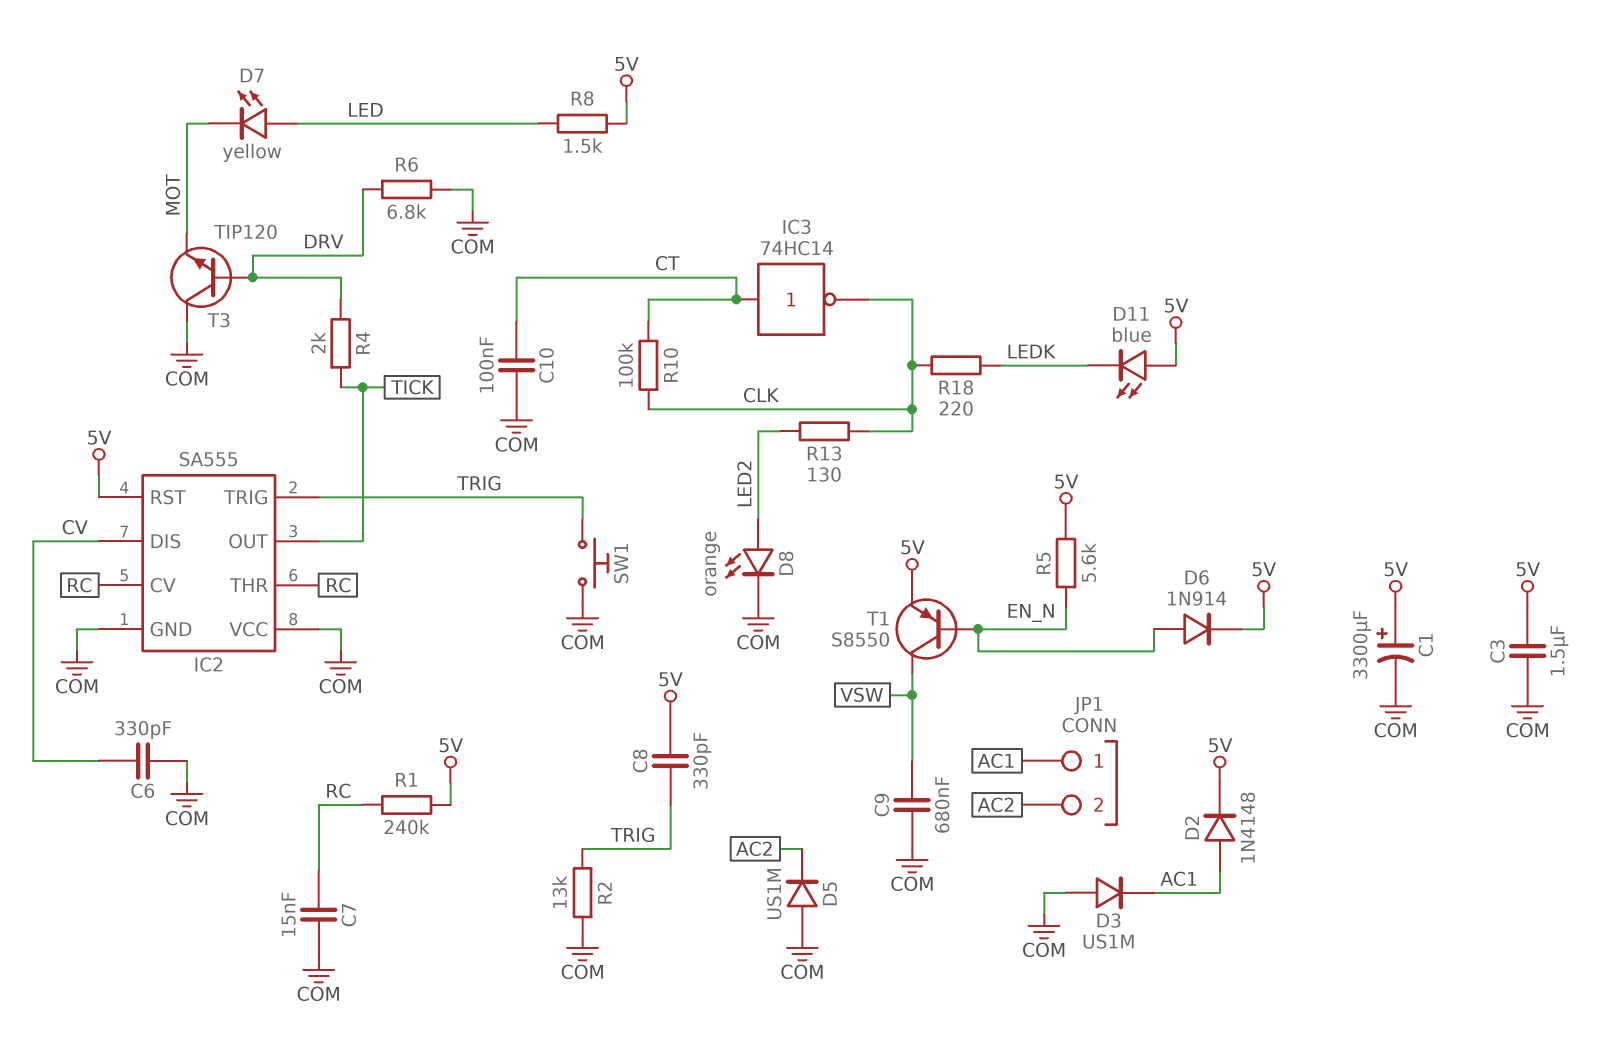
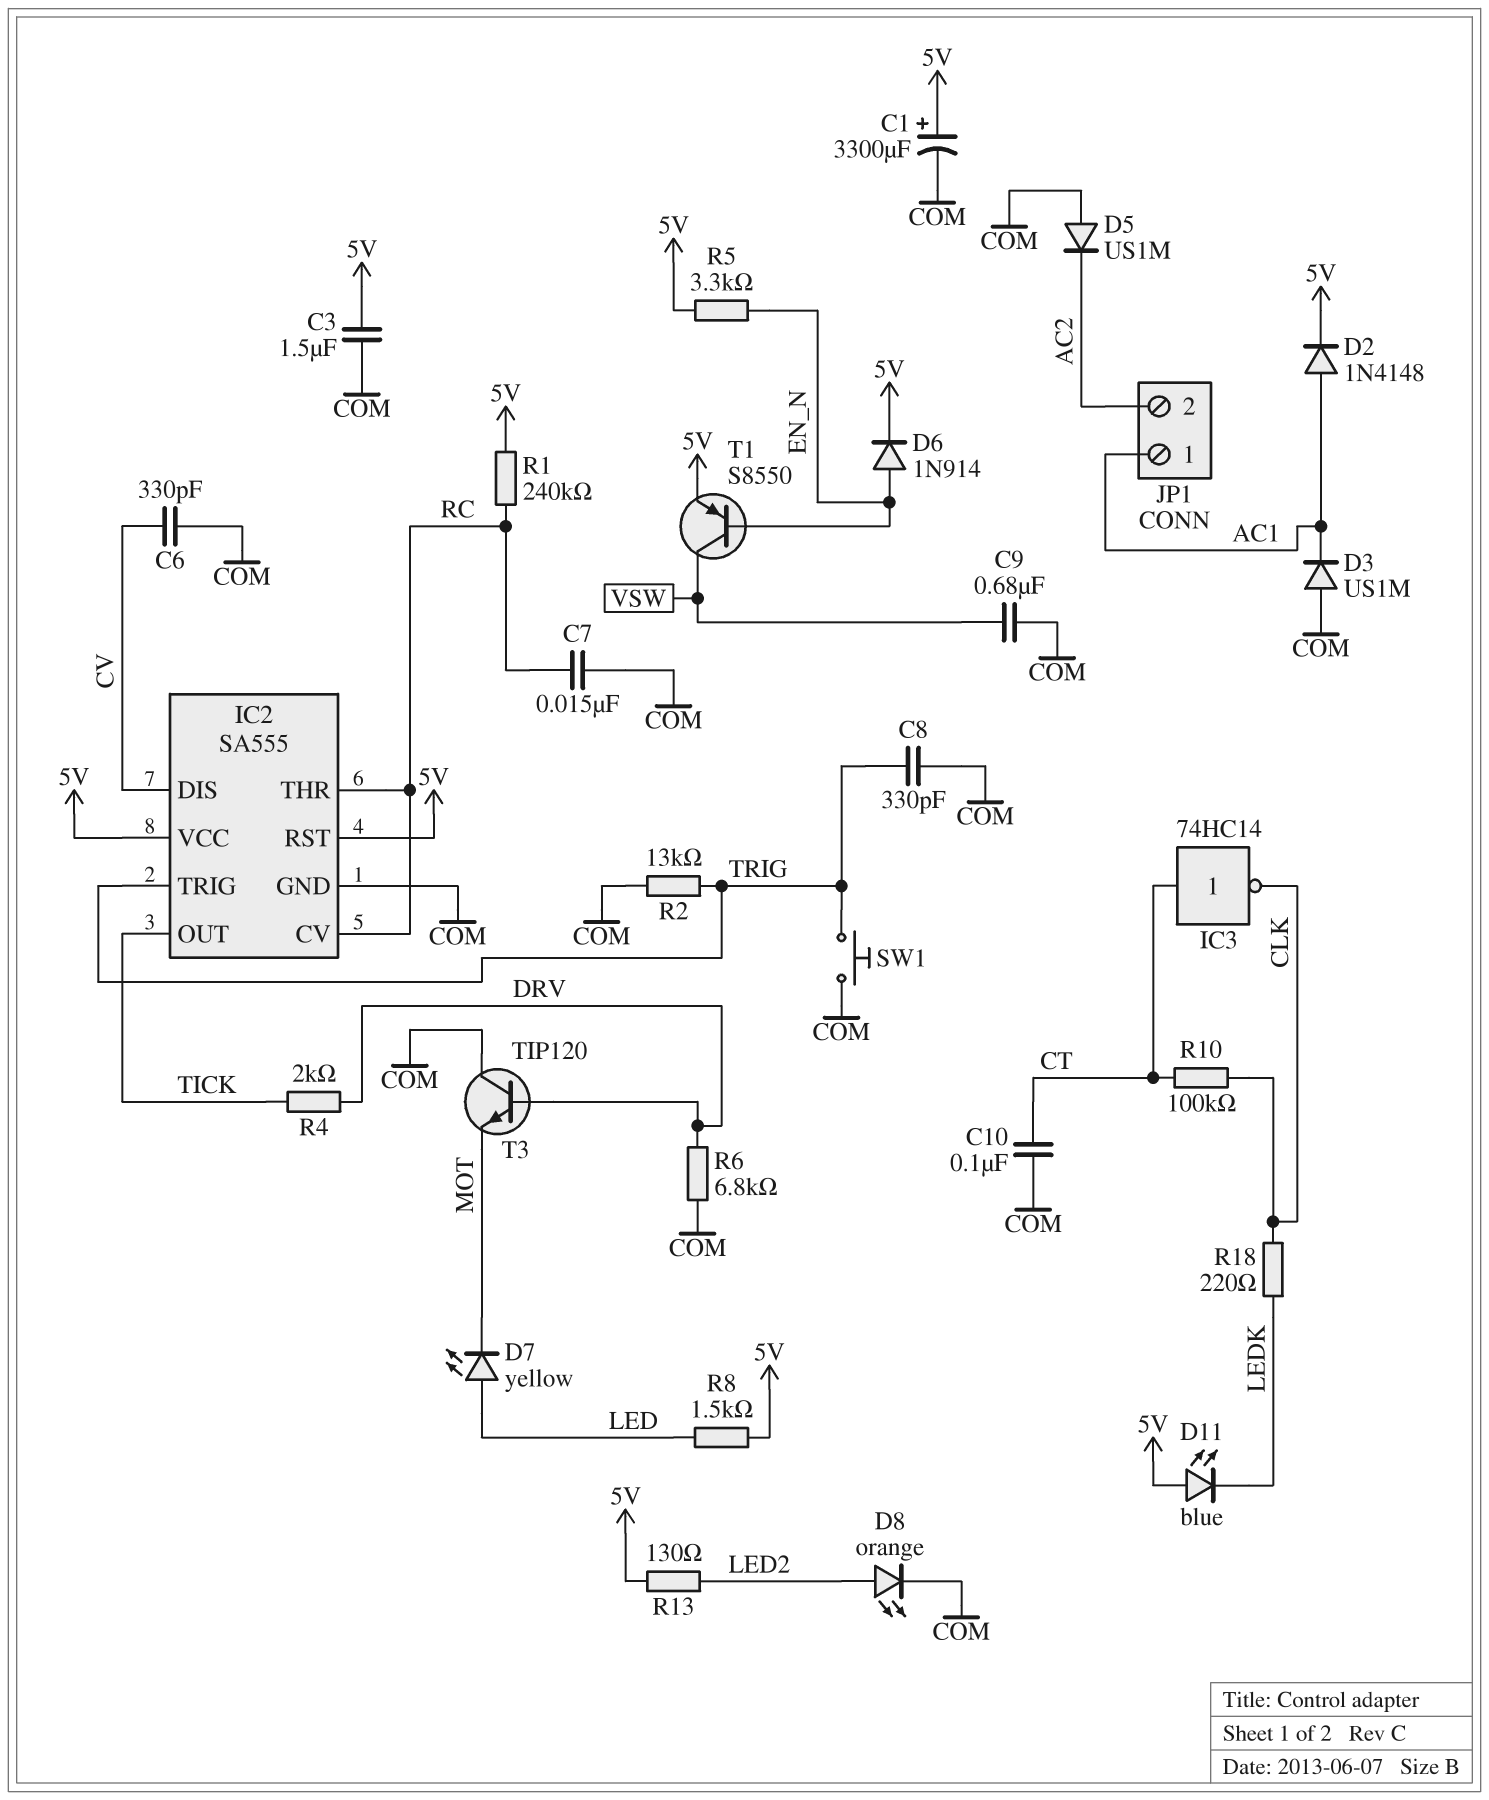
C8: 330pF (5V, TRIG) -> 330pF (COM, TRIG)
IC2 pin VCC: COM -> 5V
R5: 5.6k (5V, EN_N) -> 3.3k (5V, EN_N)
R13: 130 (CLK, LED2) -> 130 (5V, LED2)

